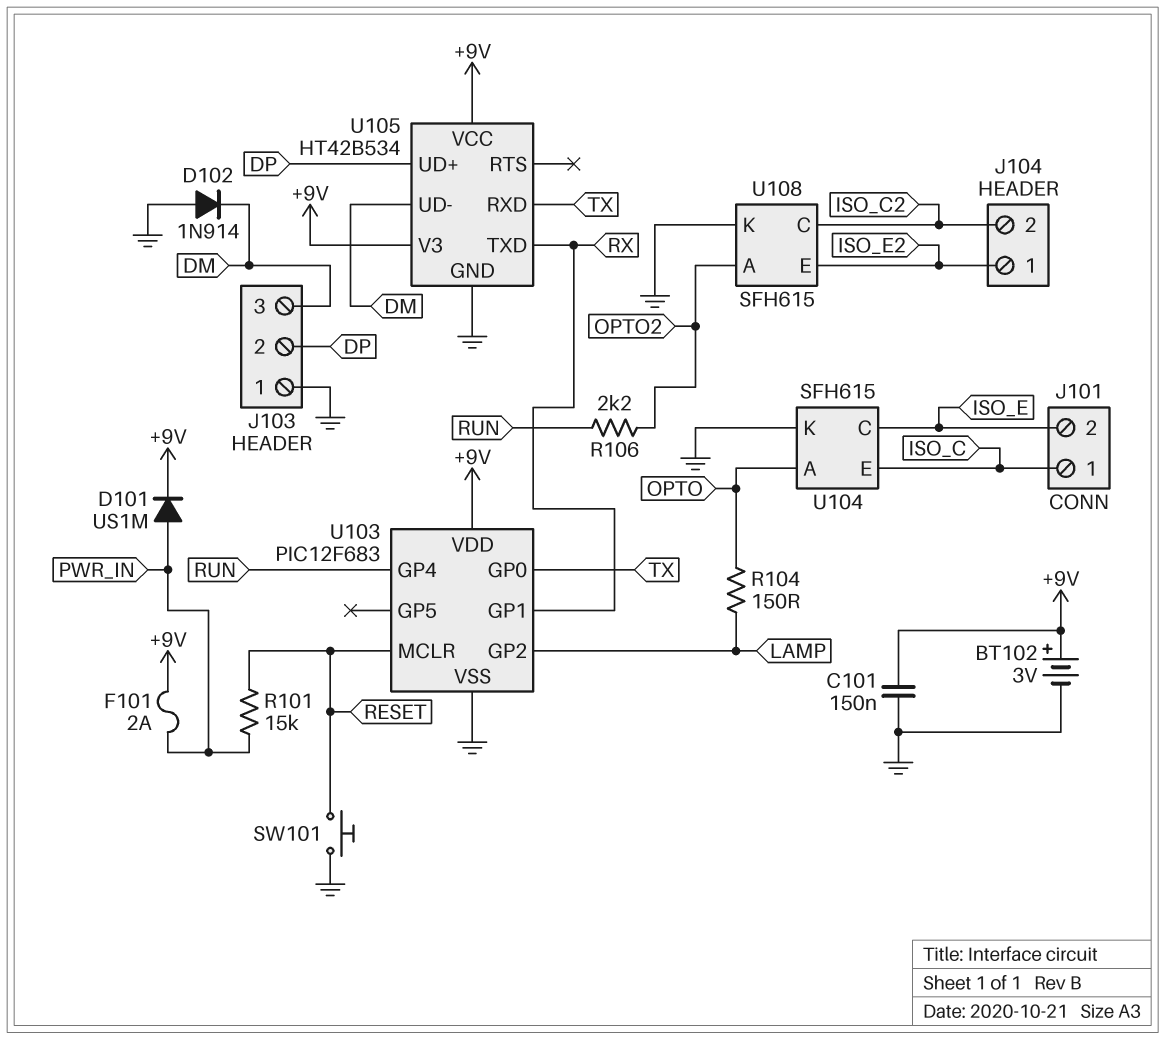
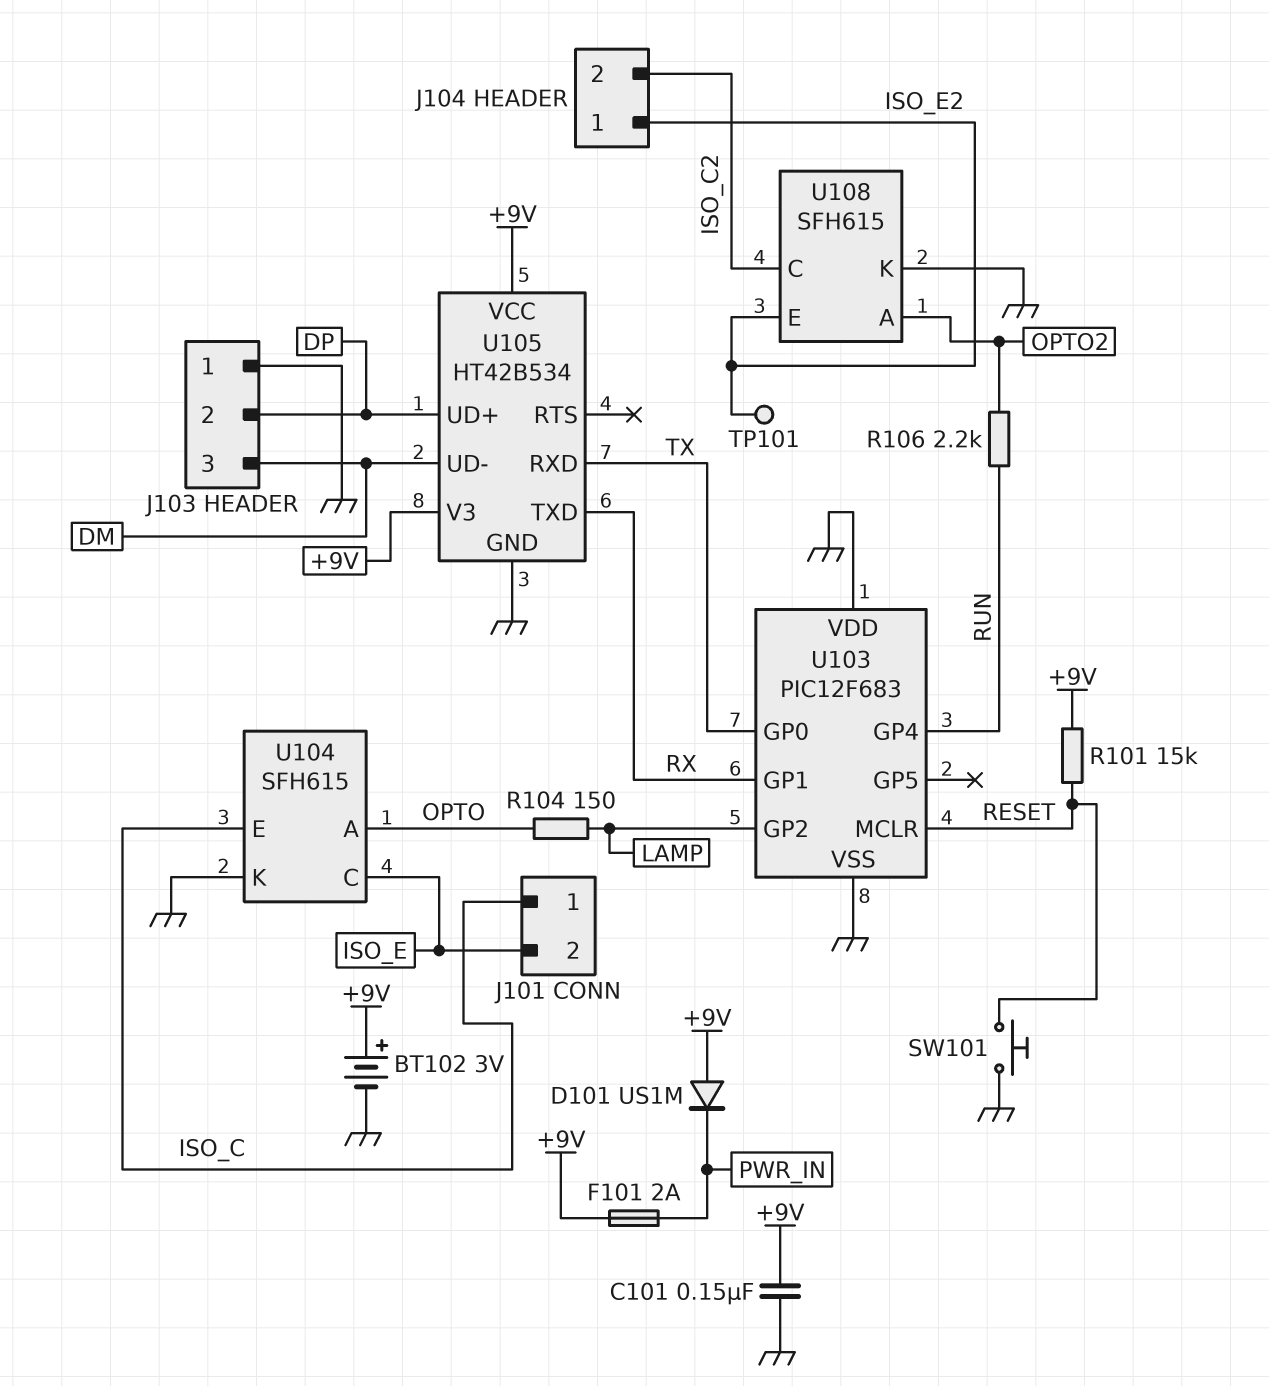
D101: diode US1M (A PWR_IN, K +9V) -> diode US1M (A +9V, K PWR_IN)
D102: diode 1N914 (A GND, K DM) -> none
R101: 15k (PWR_IN, RESET) -> 15k (+9V, RESET)
TP101: none -> test point (ISO_E2)
U103 pin VDD: +9V -> GND

